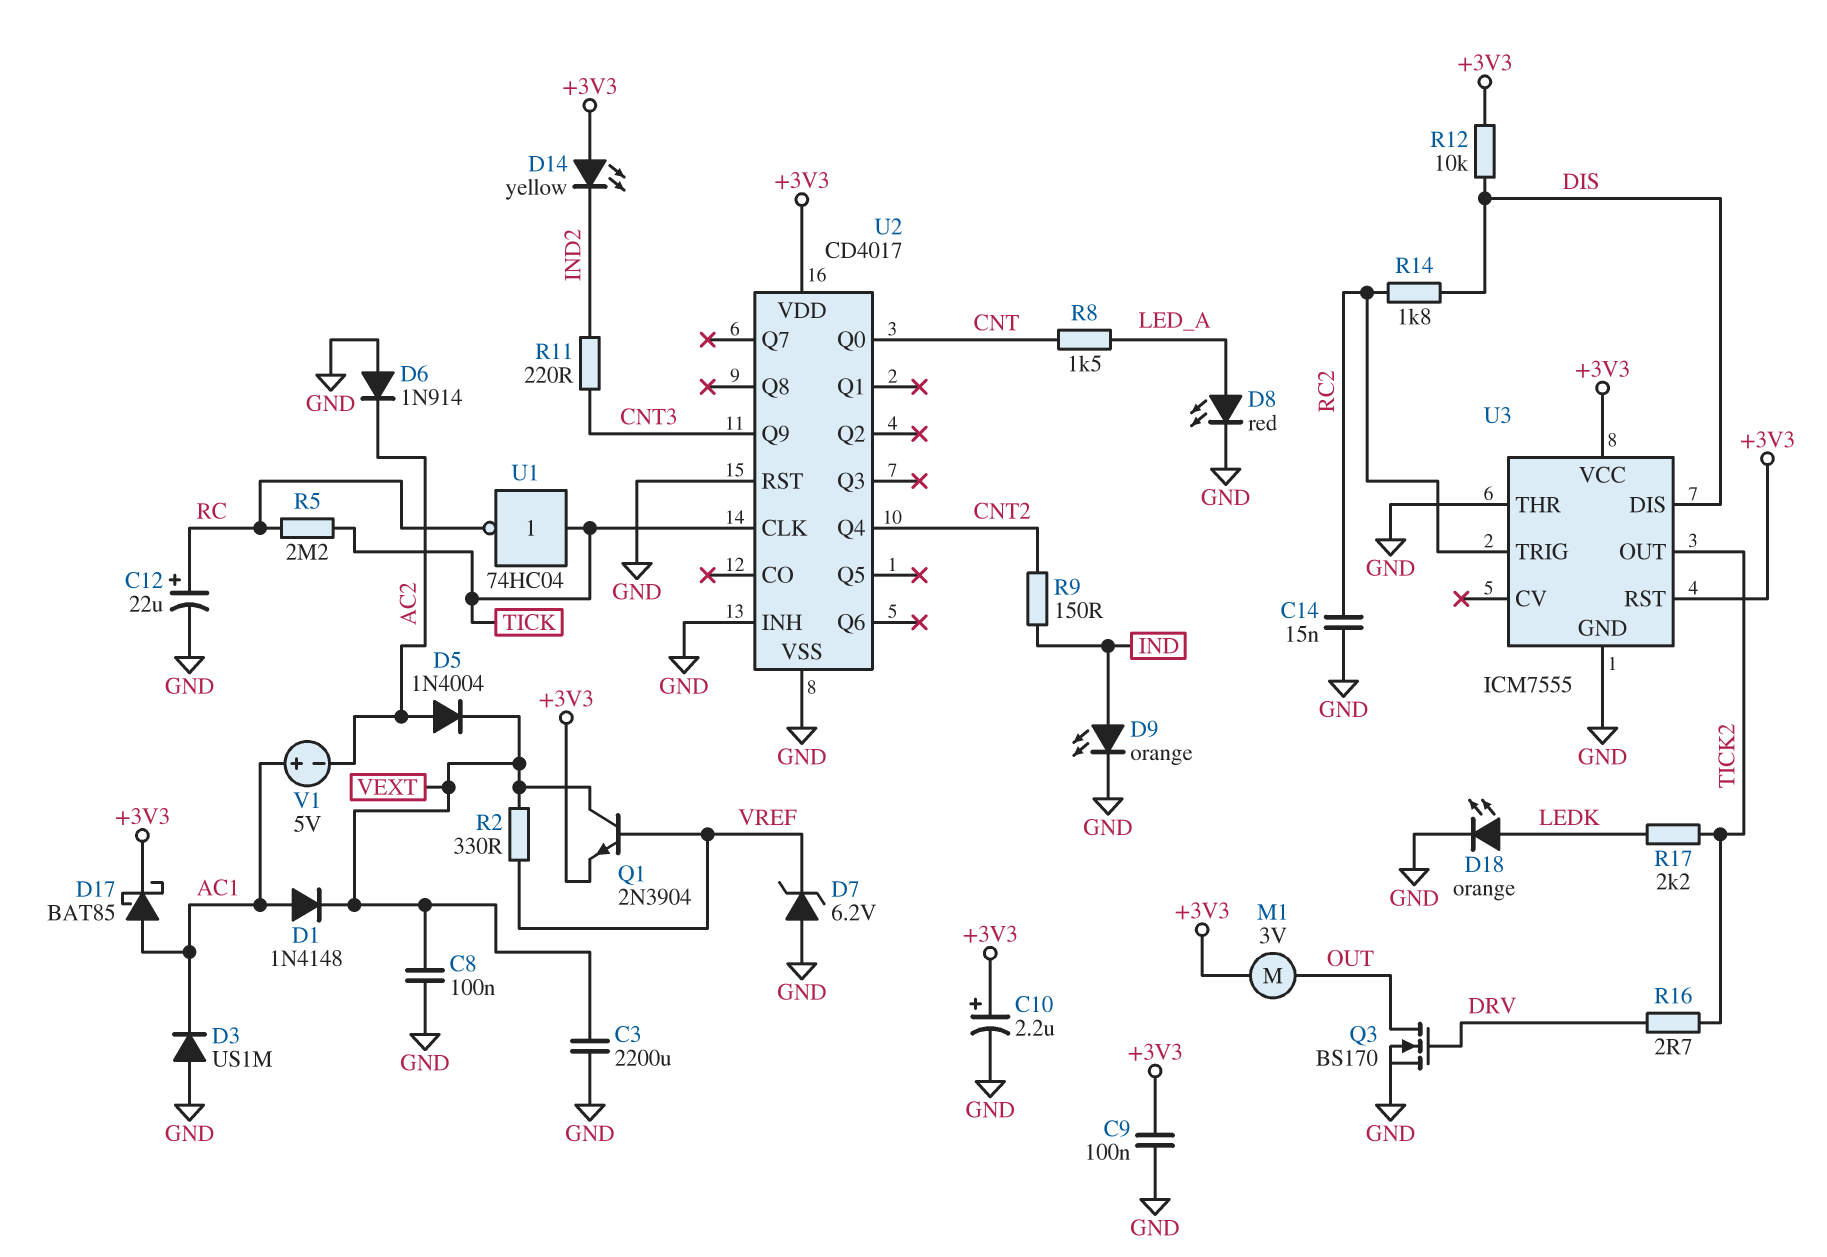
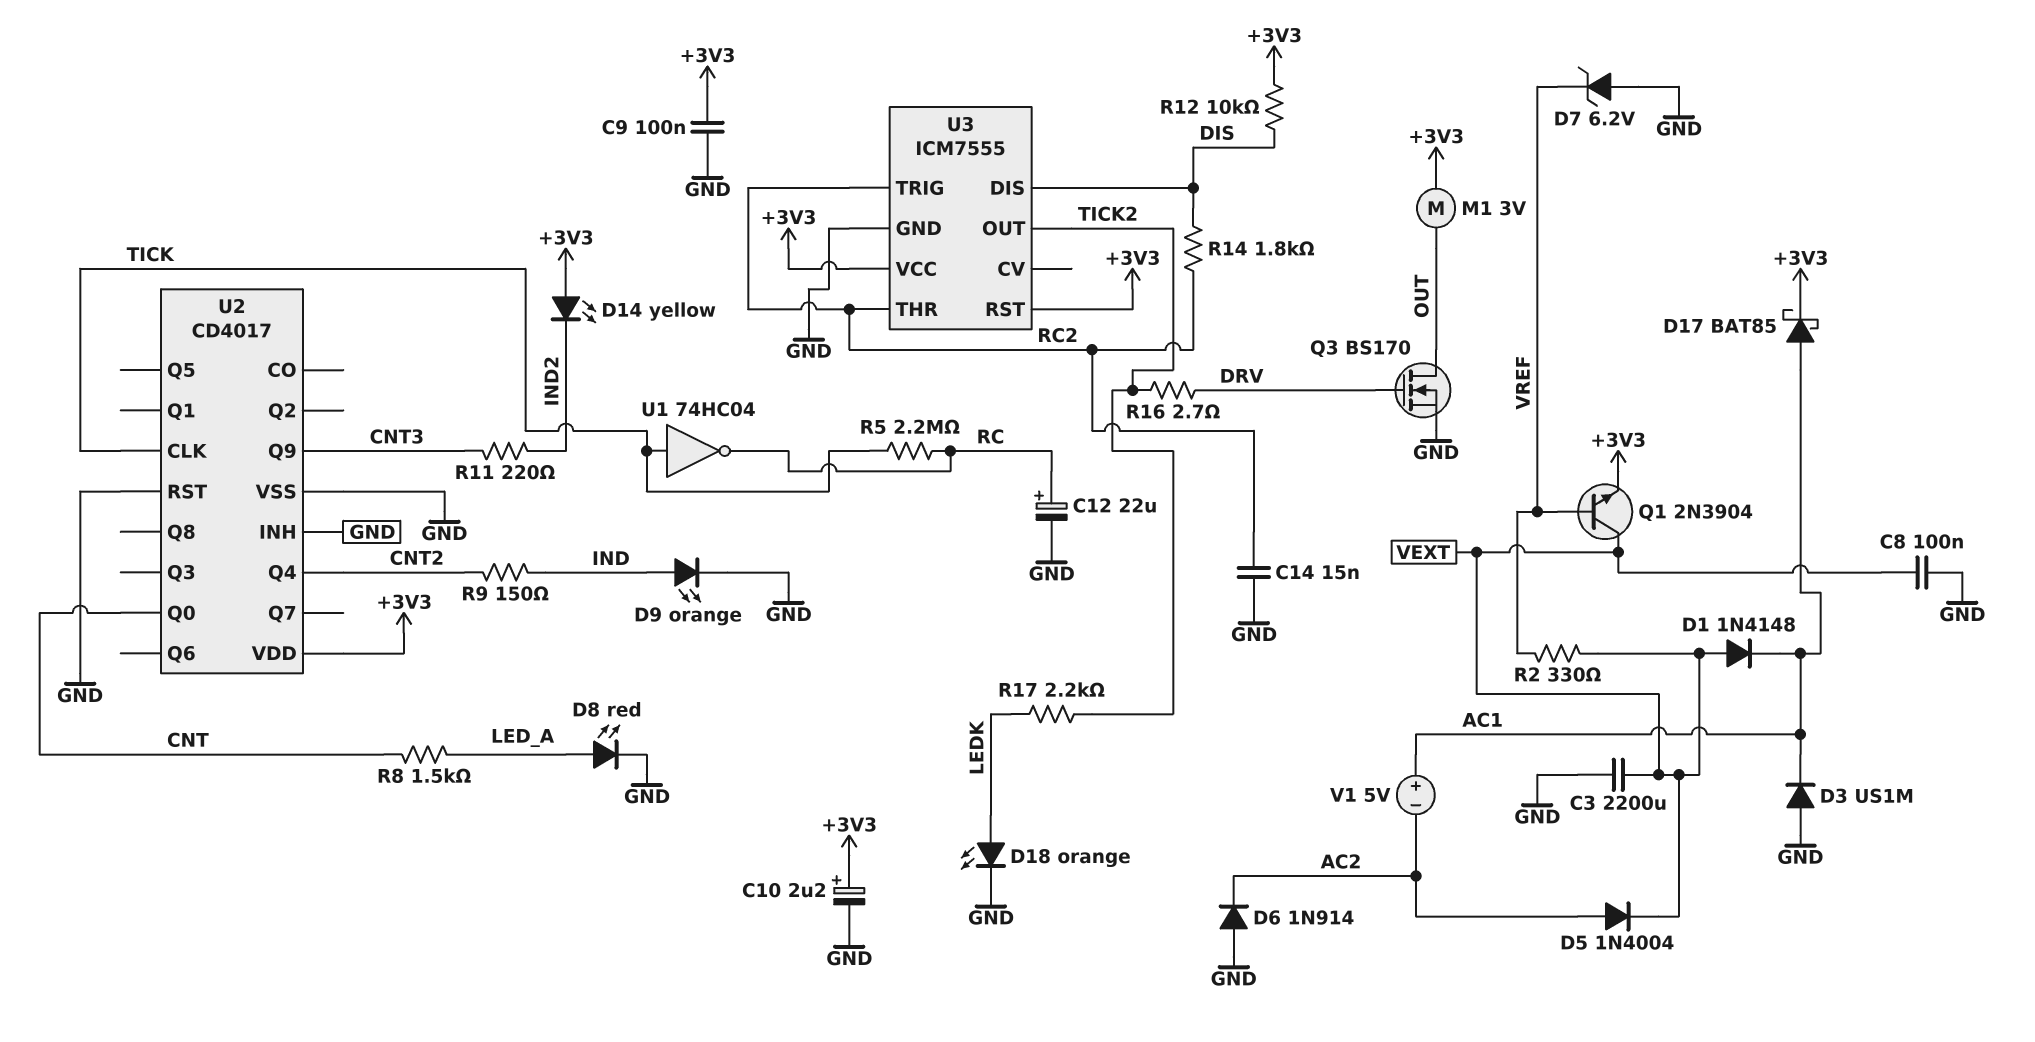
D1: diode 1N4148 (A AC1, K VEXT) -> diode 1N4148 (A VEXT, K AC1)
U3 pin THR: GND -> RC2

